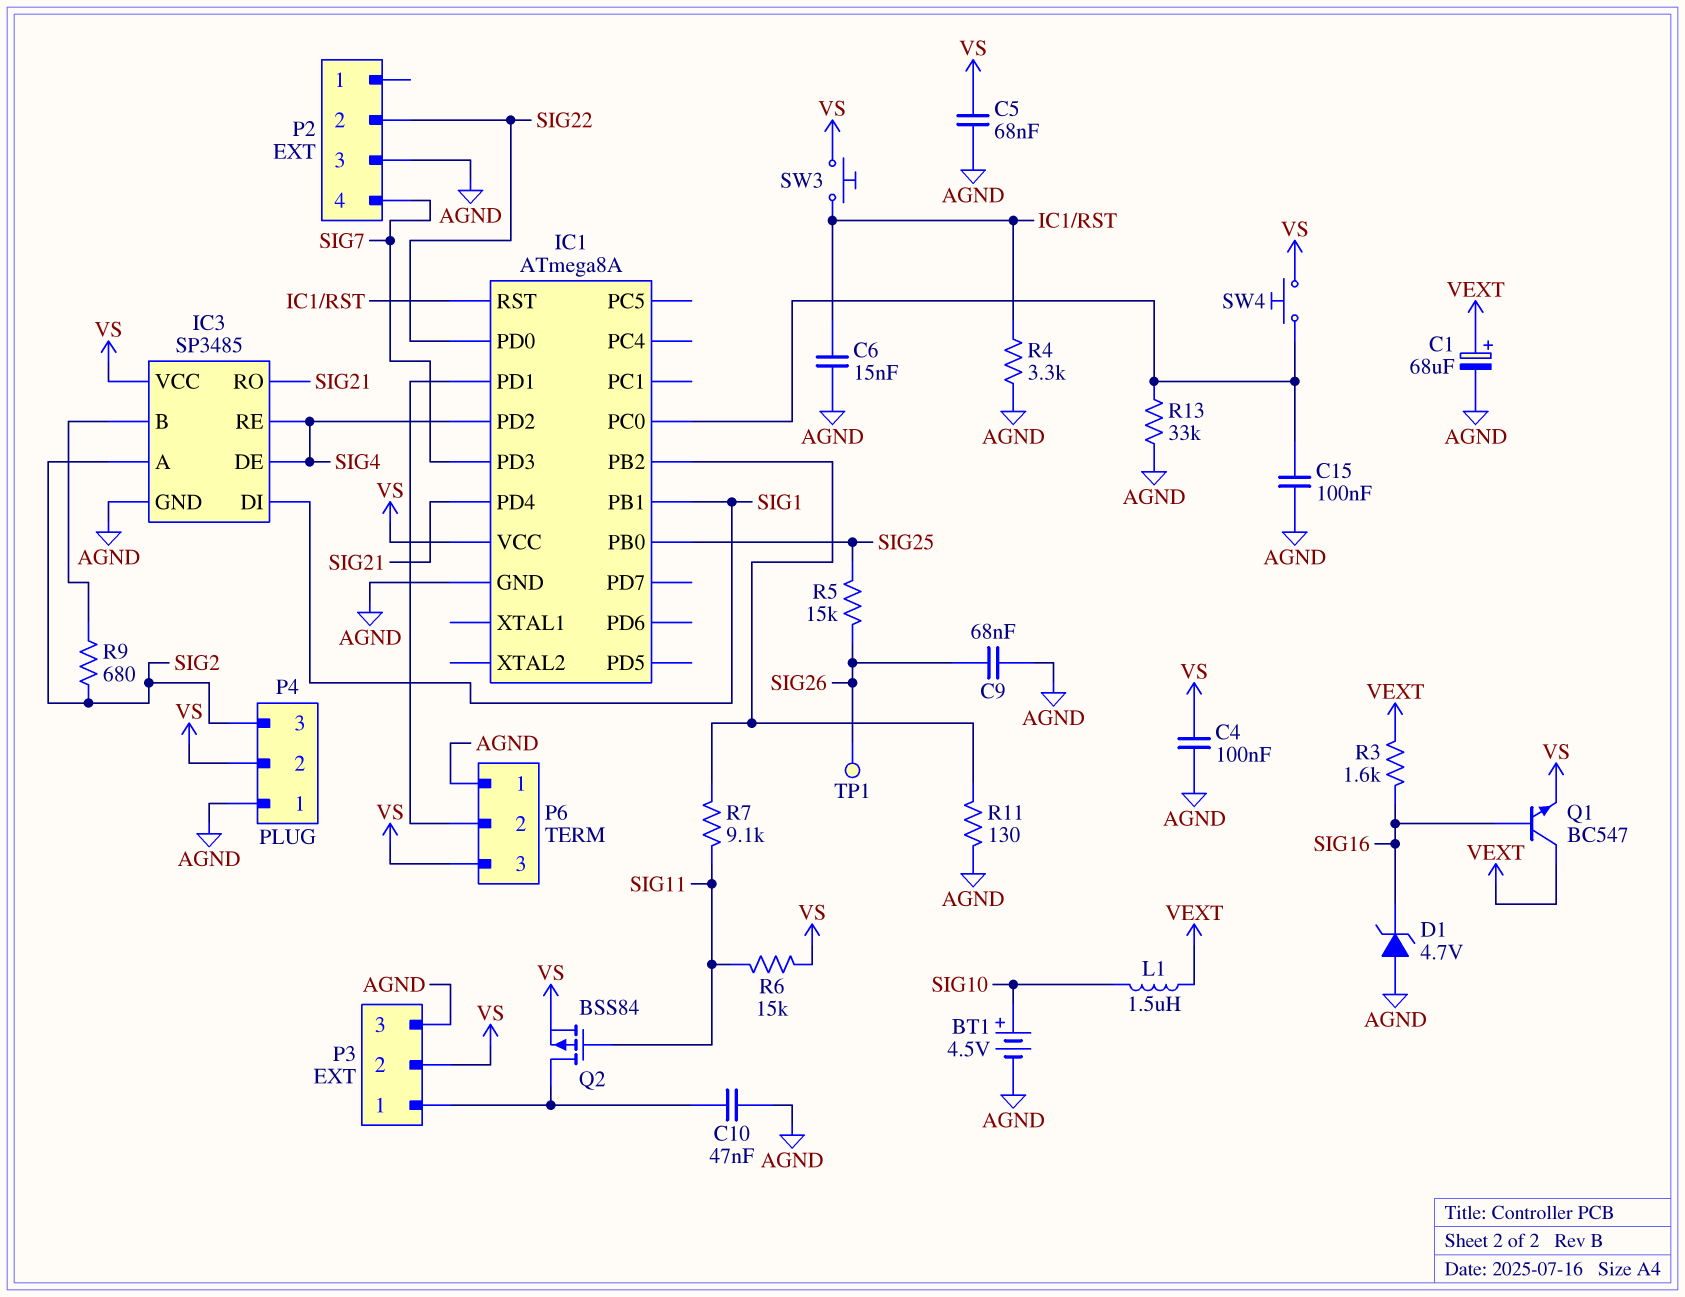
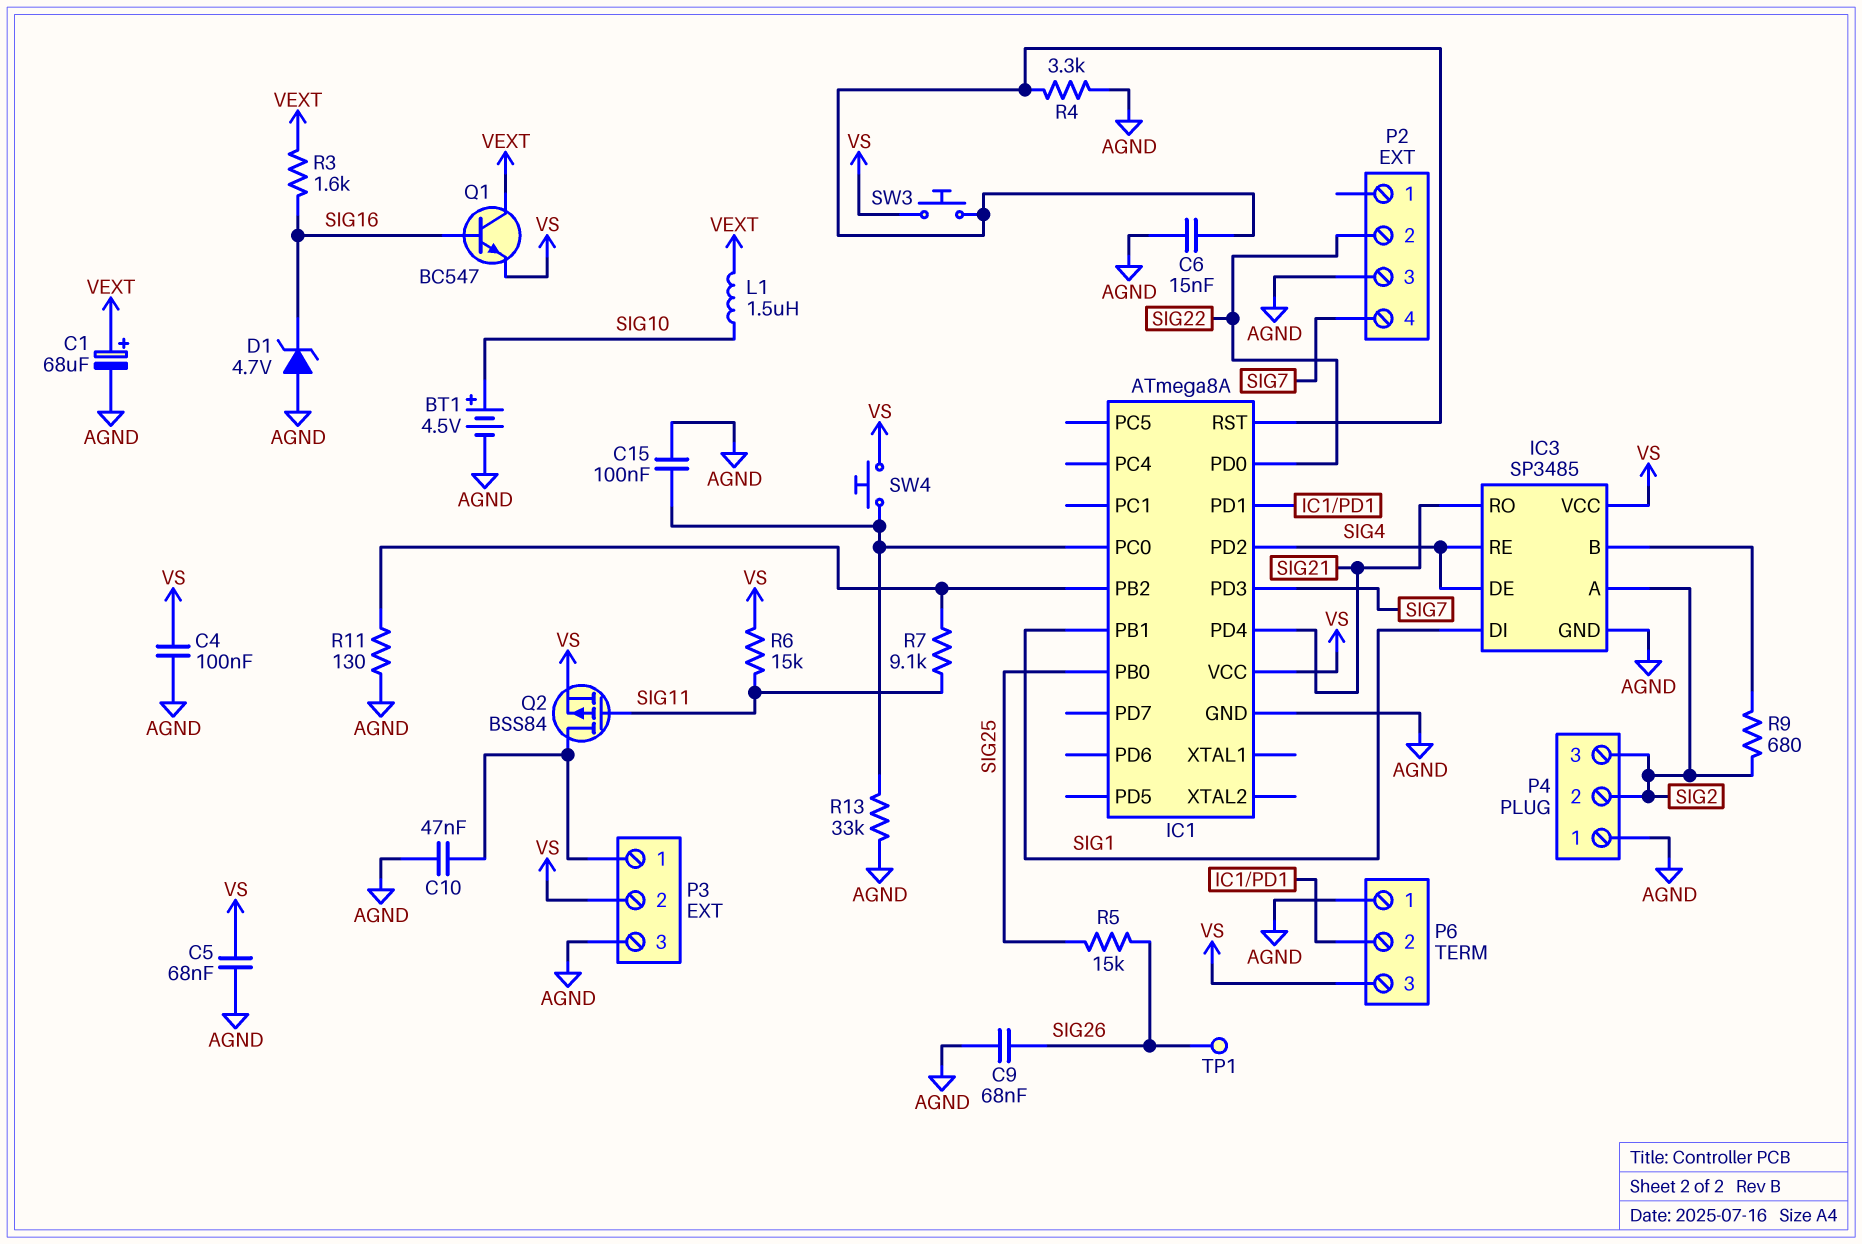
P4 pin 2: VS -> SIG2

